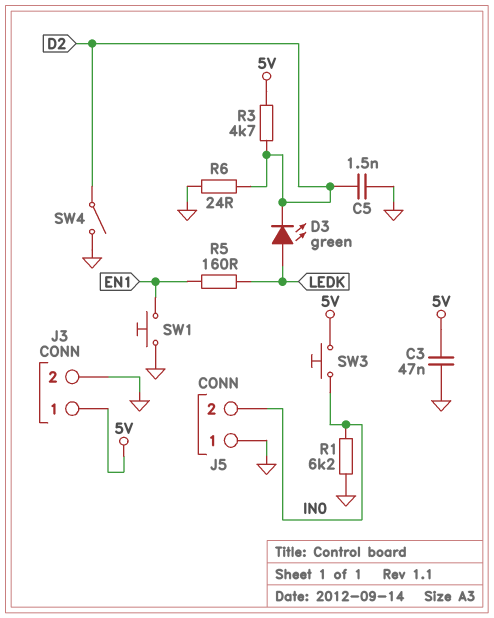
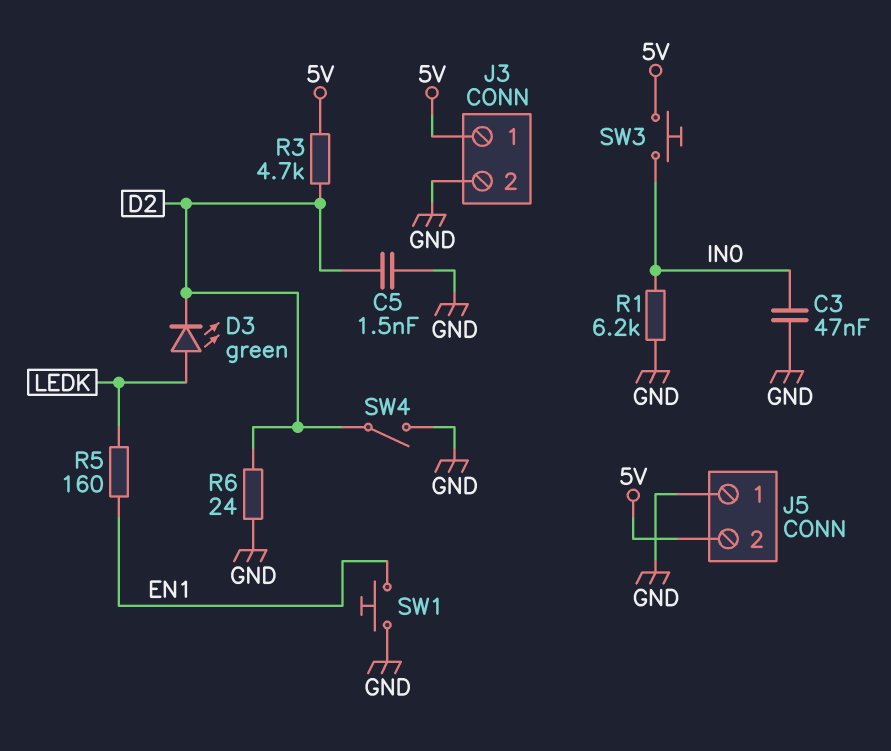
C3: 47nF (5V, GND) -> 47nF (GND, IN0)
J5 pin 2: IN0 -> 5V

